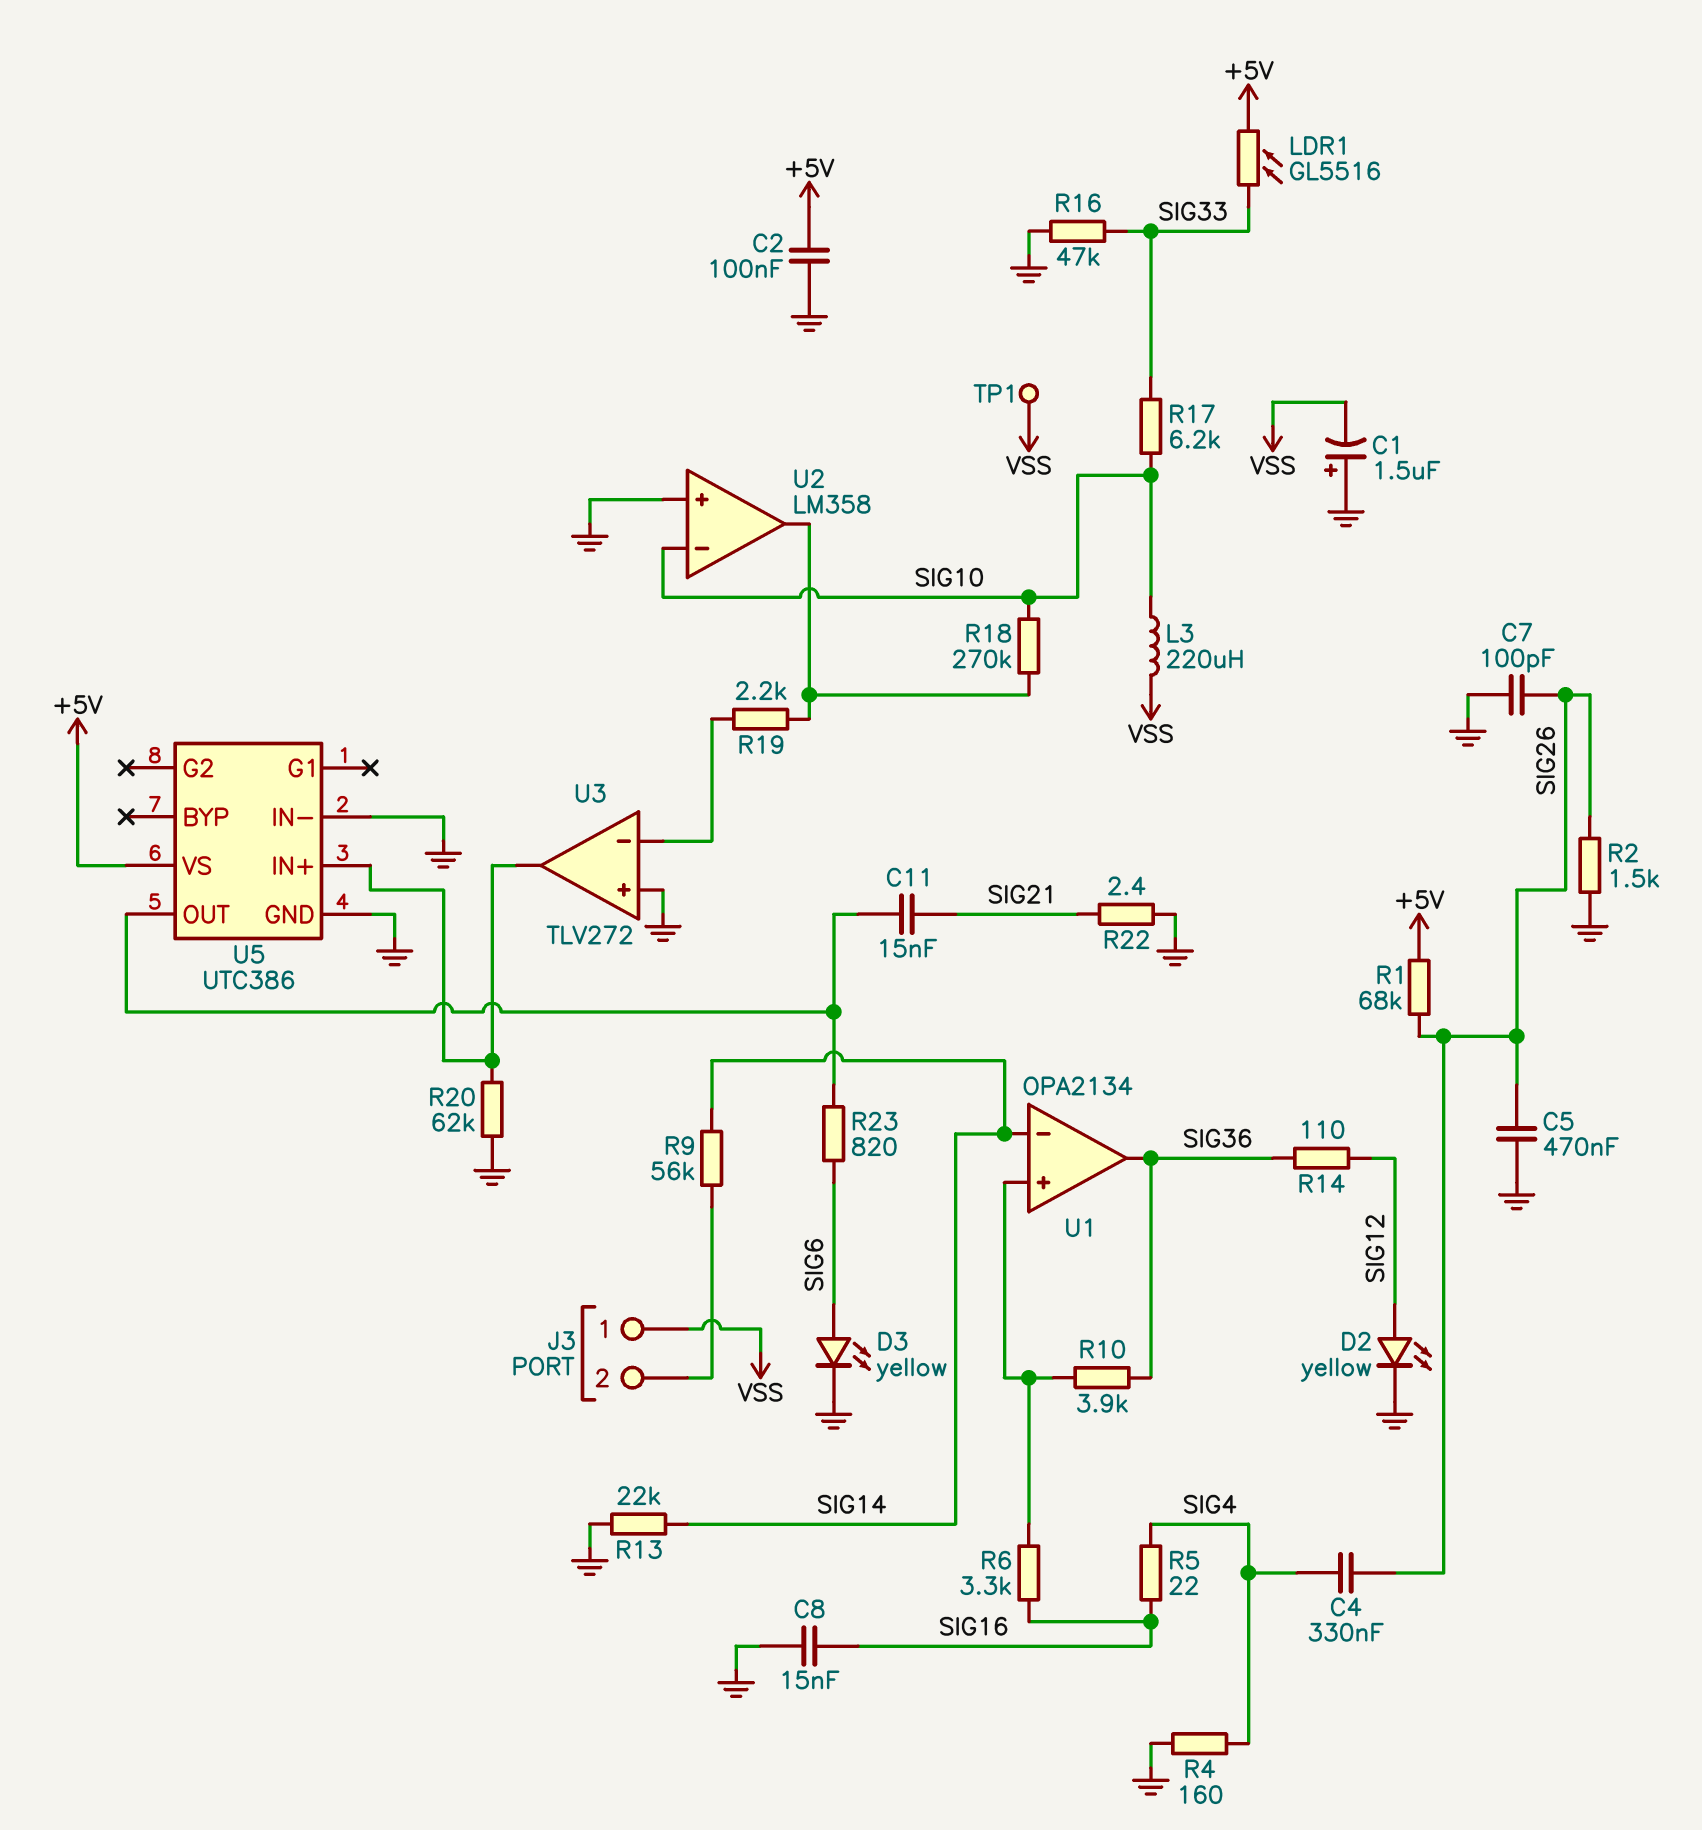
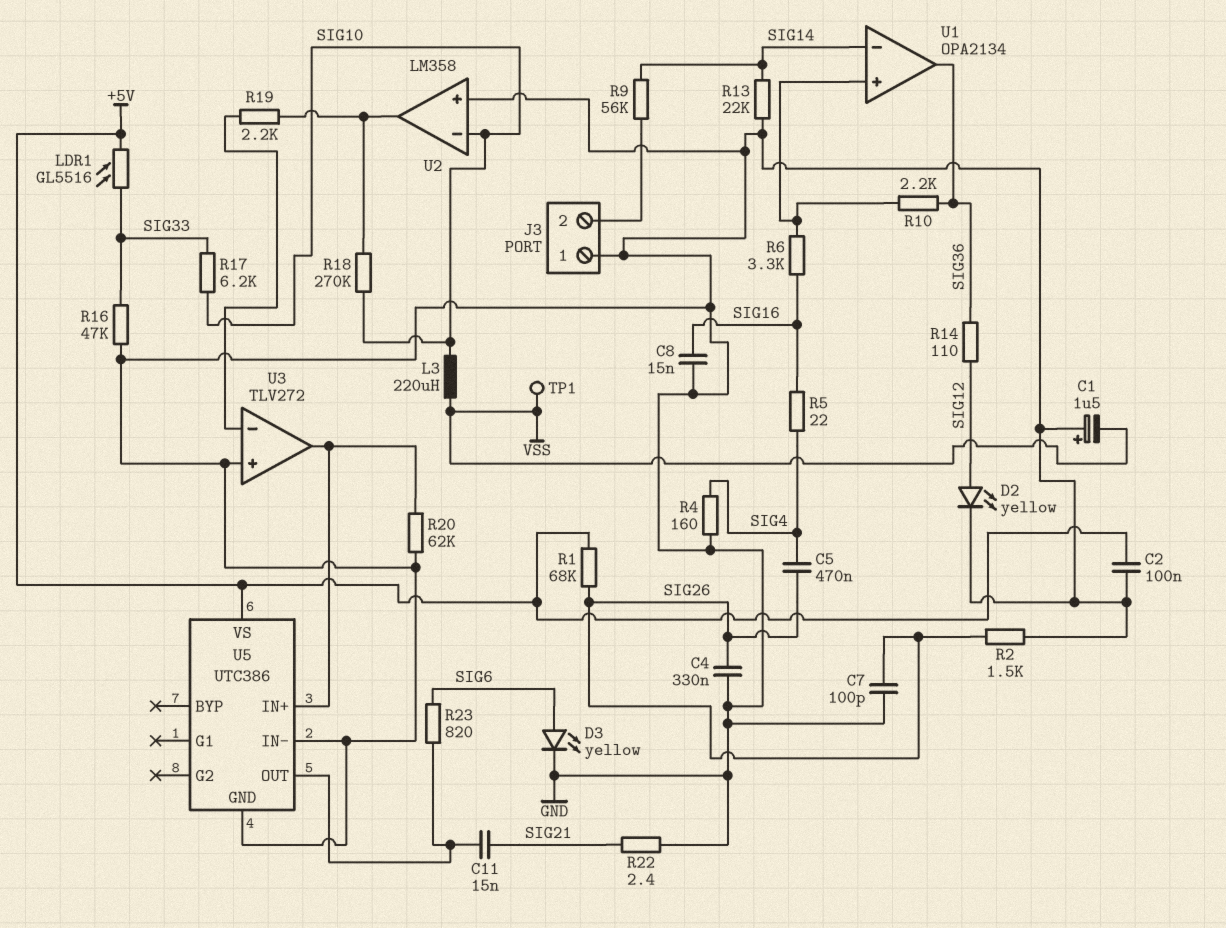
C4: 330nF (SIG4, SIG26) -> 330nF (GND, SIG26)
C5: 470nF (GND, SIG26) -> 470nF (SIG4, SIG26)
J3 pin 1: VSS -> GND
R10: 3.9k (SIG36, U1/in+) -> 2.2k (SIG36, U1/in+)

